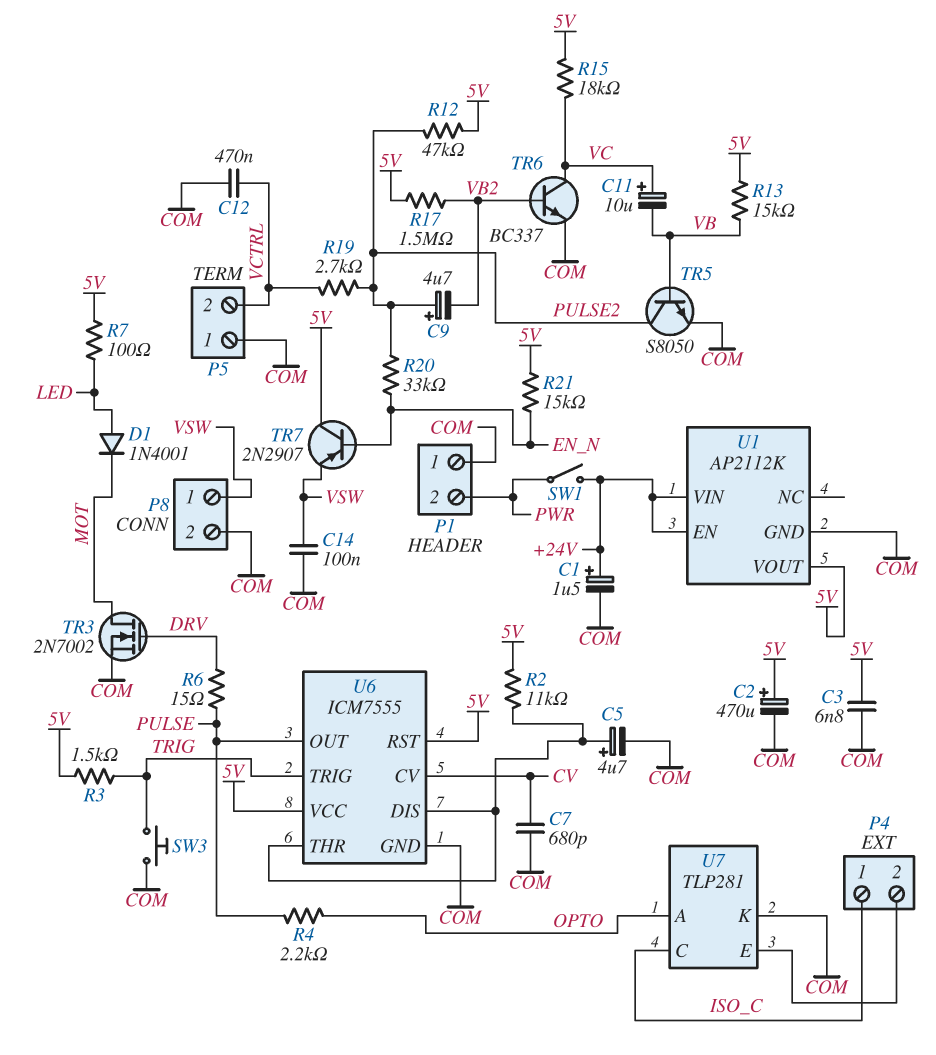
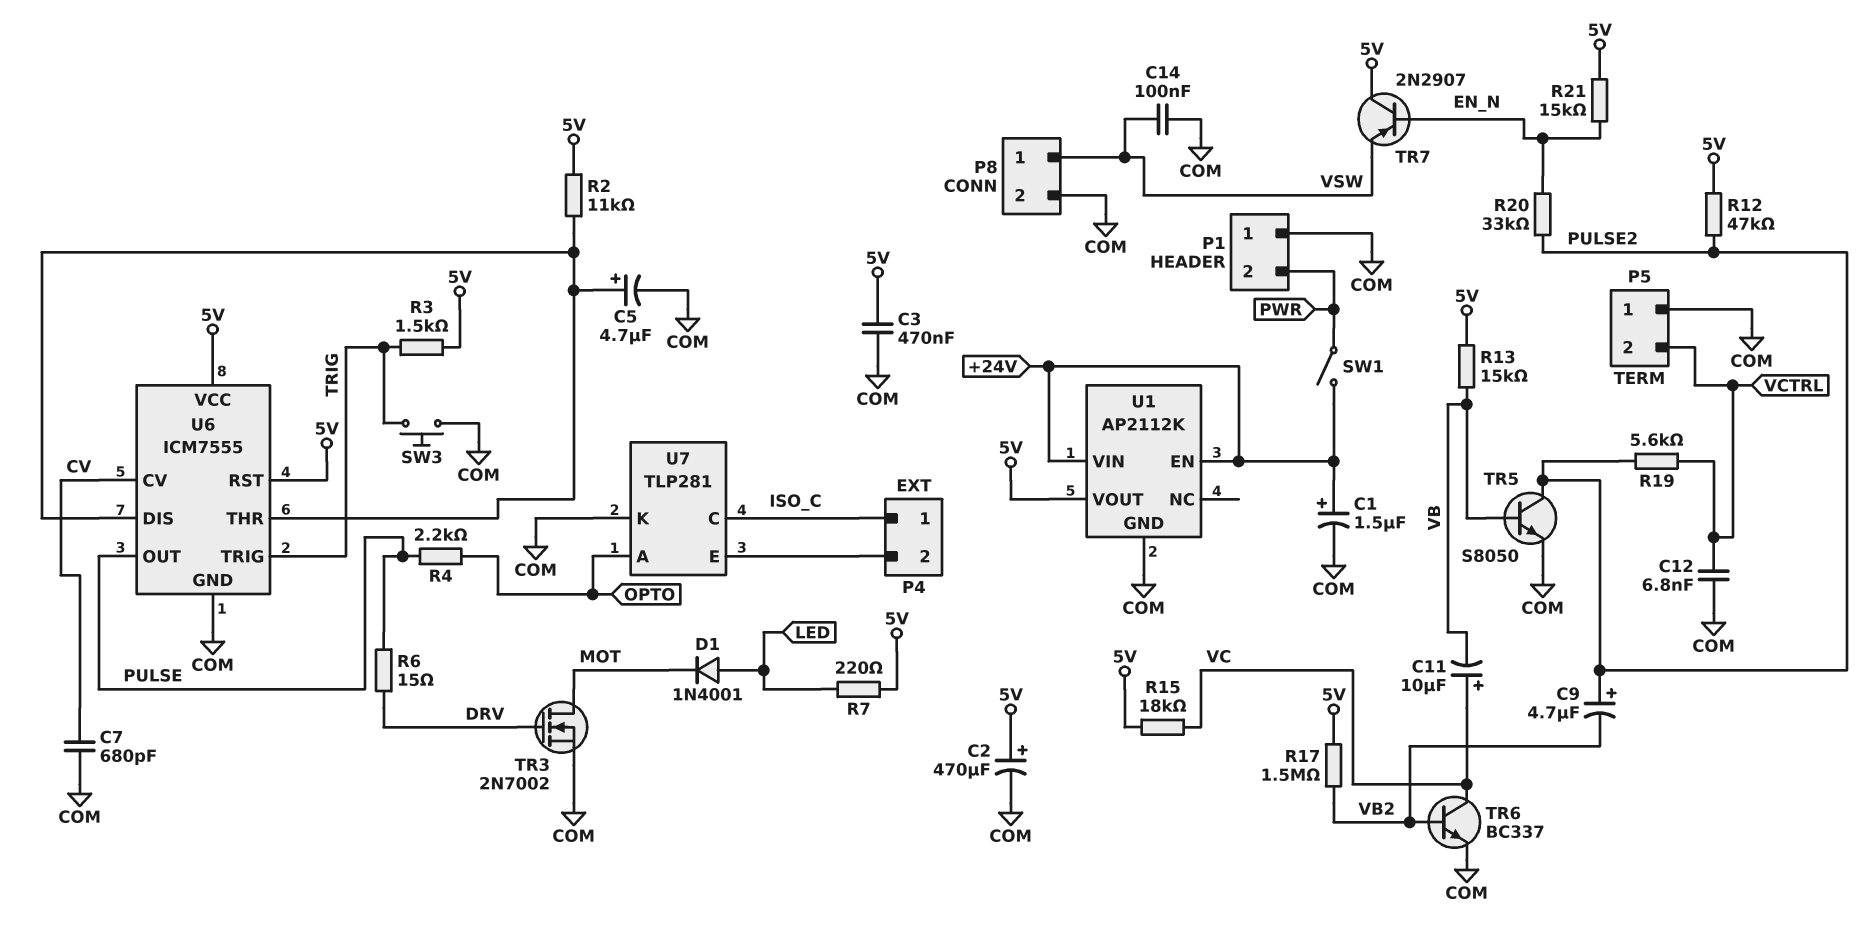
C3: 6.8nF (5V, COM) -> 470nF (5V, COM)
C12: 470nF (COM, VCTRL) -> 6.8nF (COM, VCTRL)
R7: 100 (5V, LED) -> 220 (5V, LED)
R19: 2.7k (PULSE2, VCTRL) -> 5.6k (PULSE2, VCTRL)

